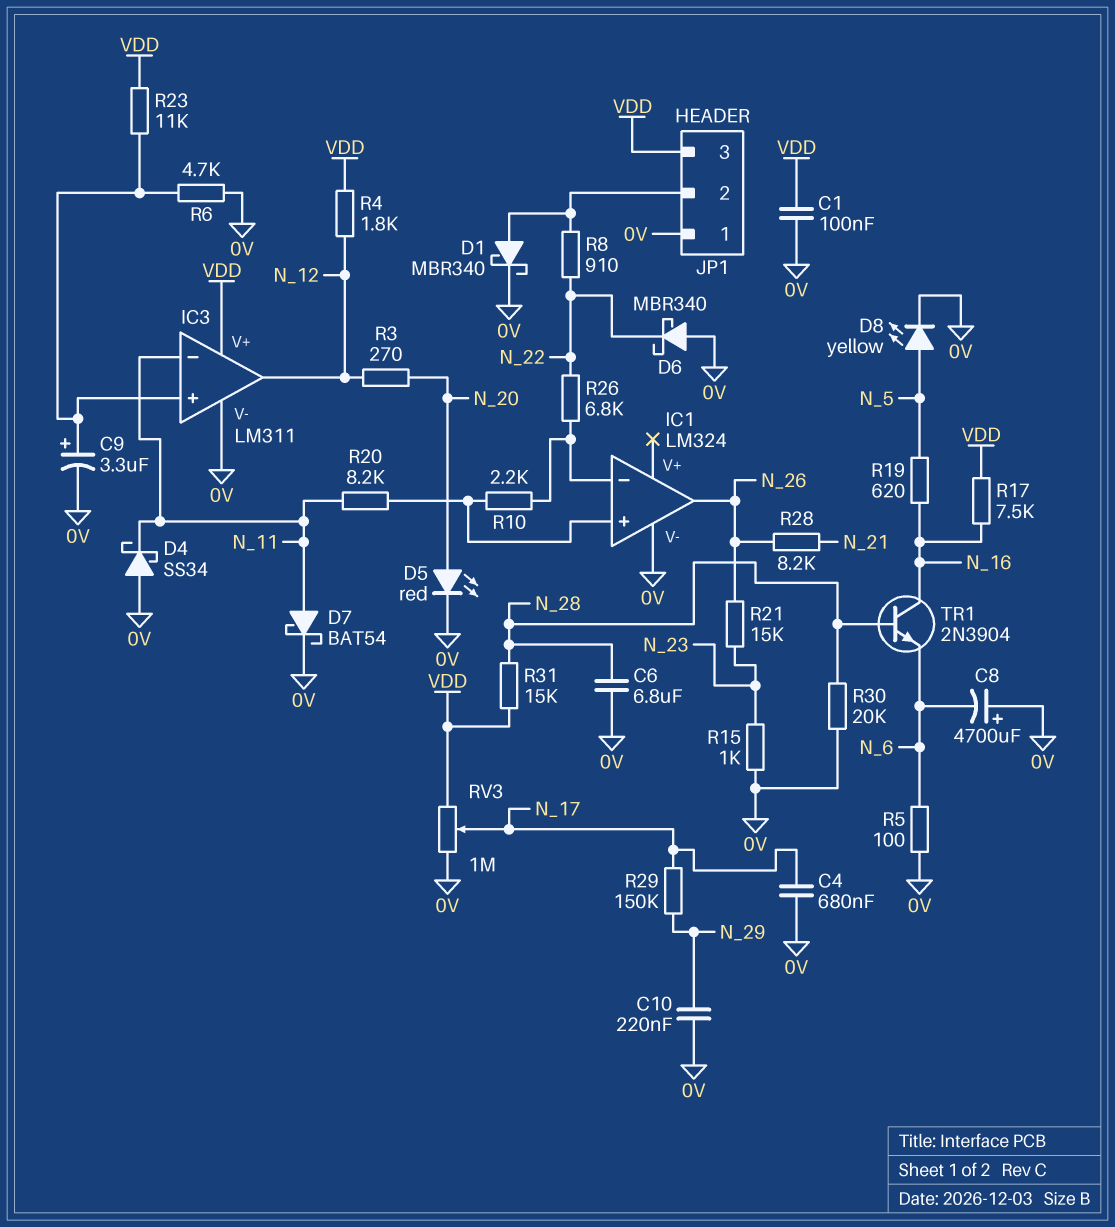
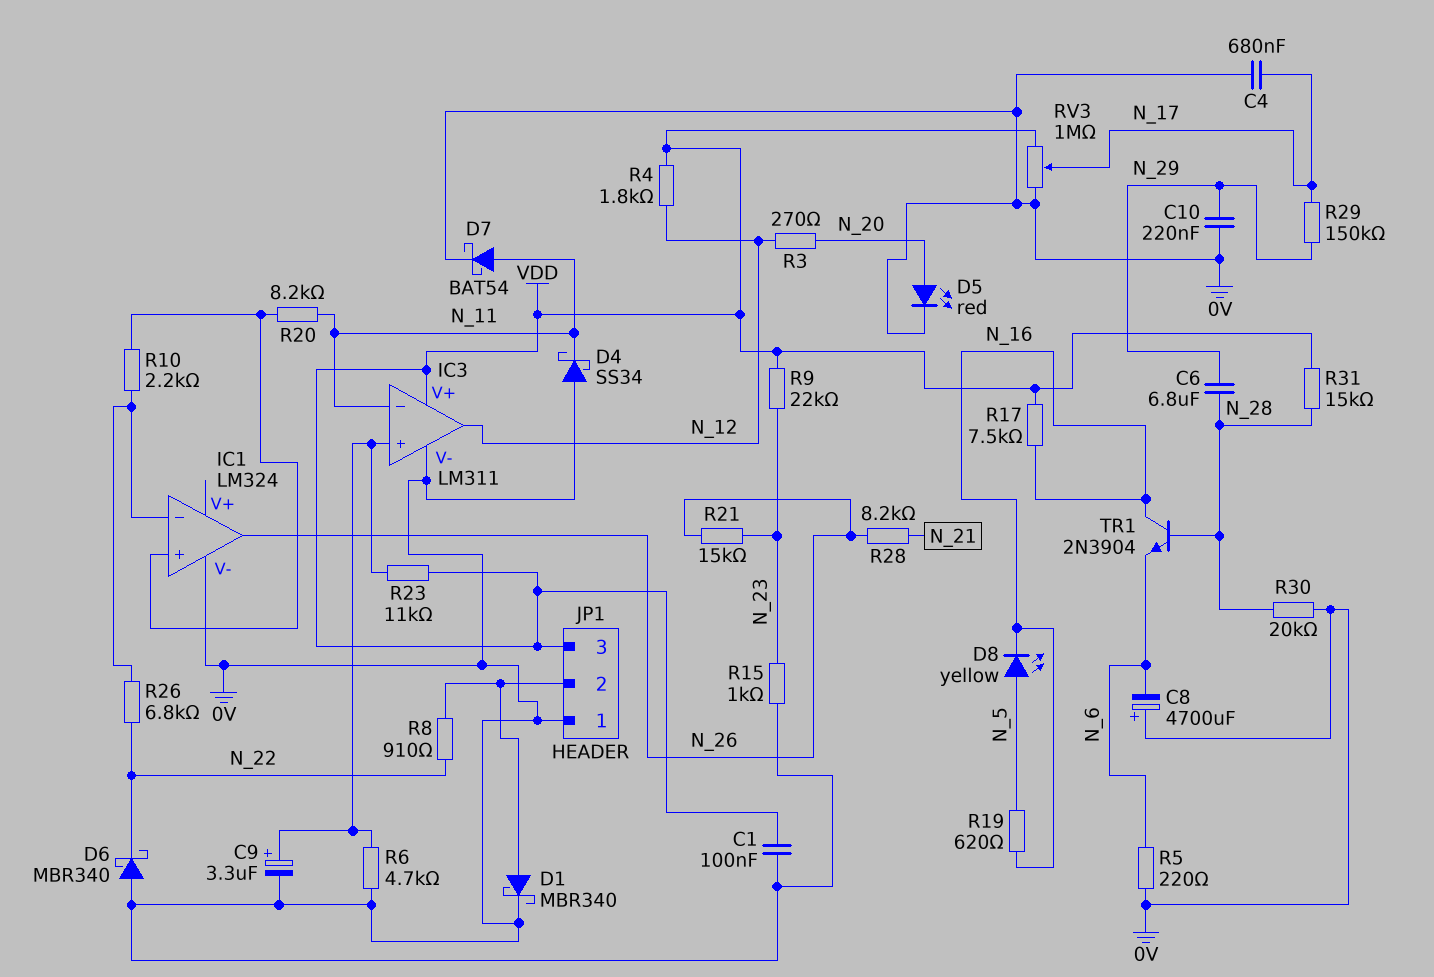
C6: 6.8uF (0V, N_28) -> 6.8uF (N_28, N_29)
D8: LED yellow (A N_5, K 0V) -> LED yellow (A N_5, K N_16)
R5: 100 (0V, N_6) -> 220 (0V, N_6)
R9: none -> 22k (N_23, VDD)

